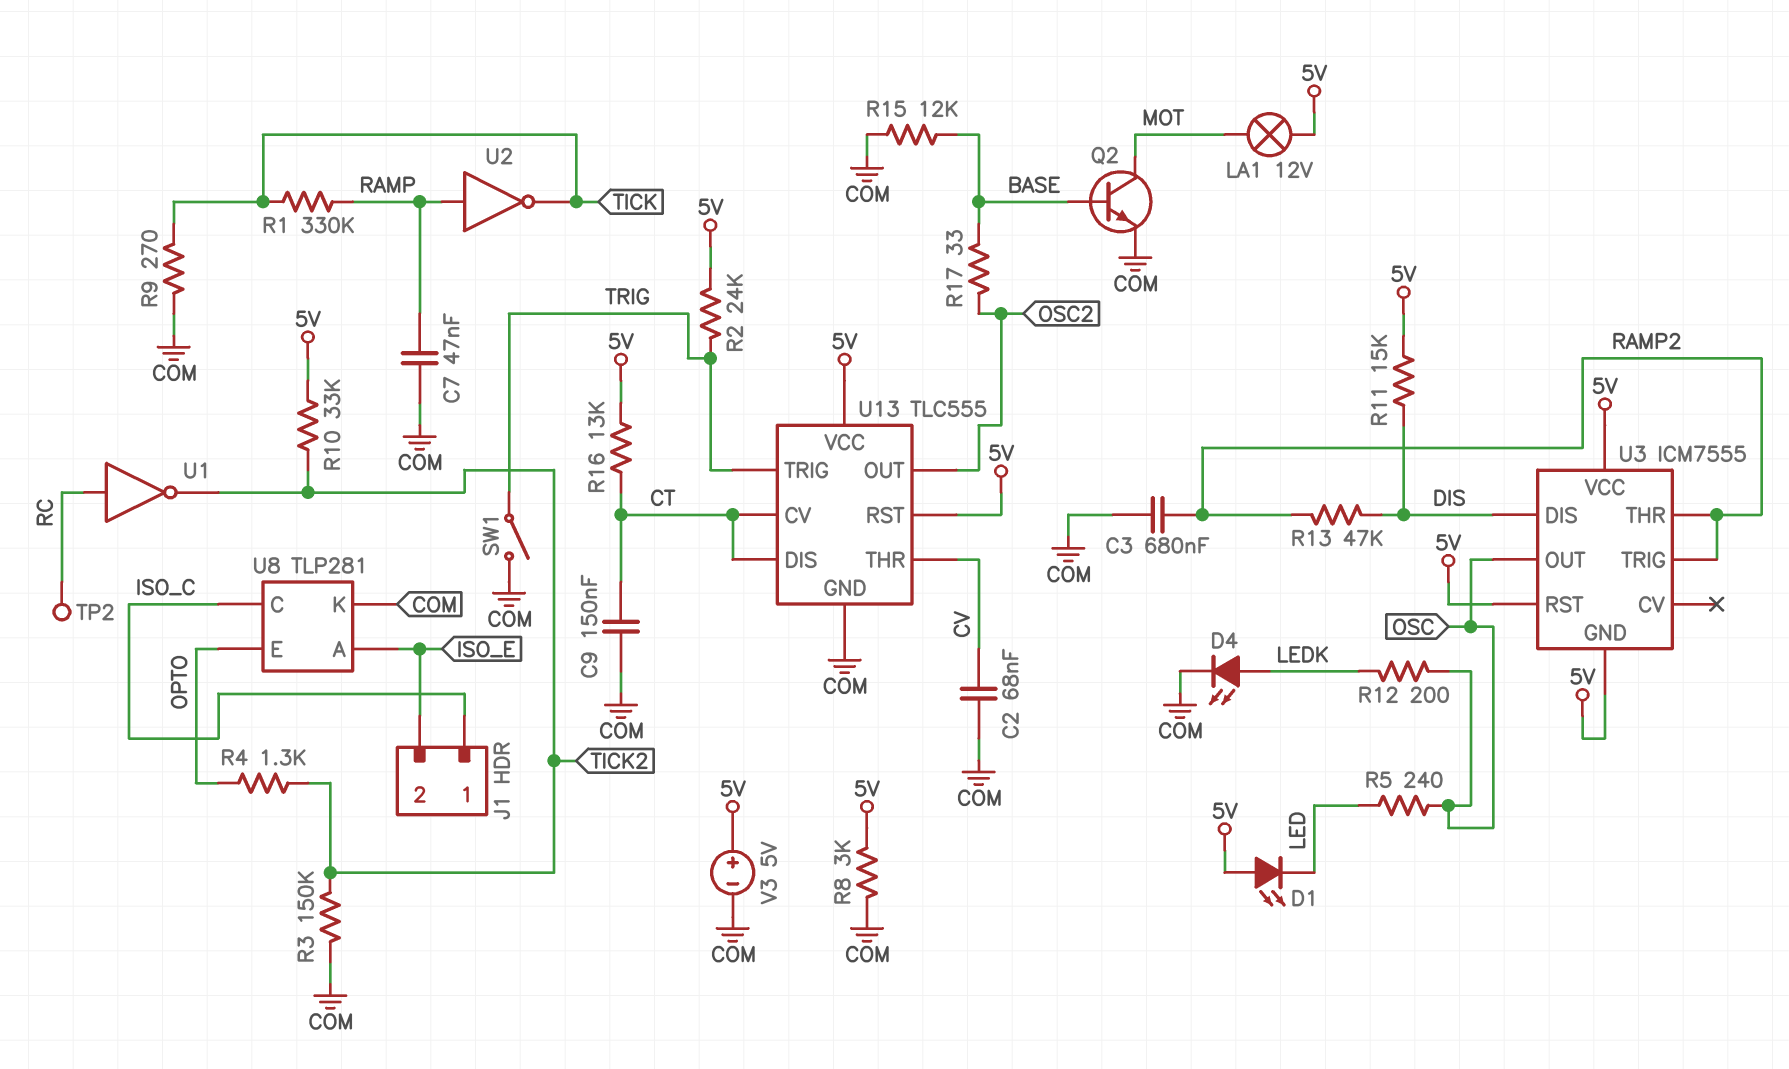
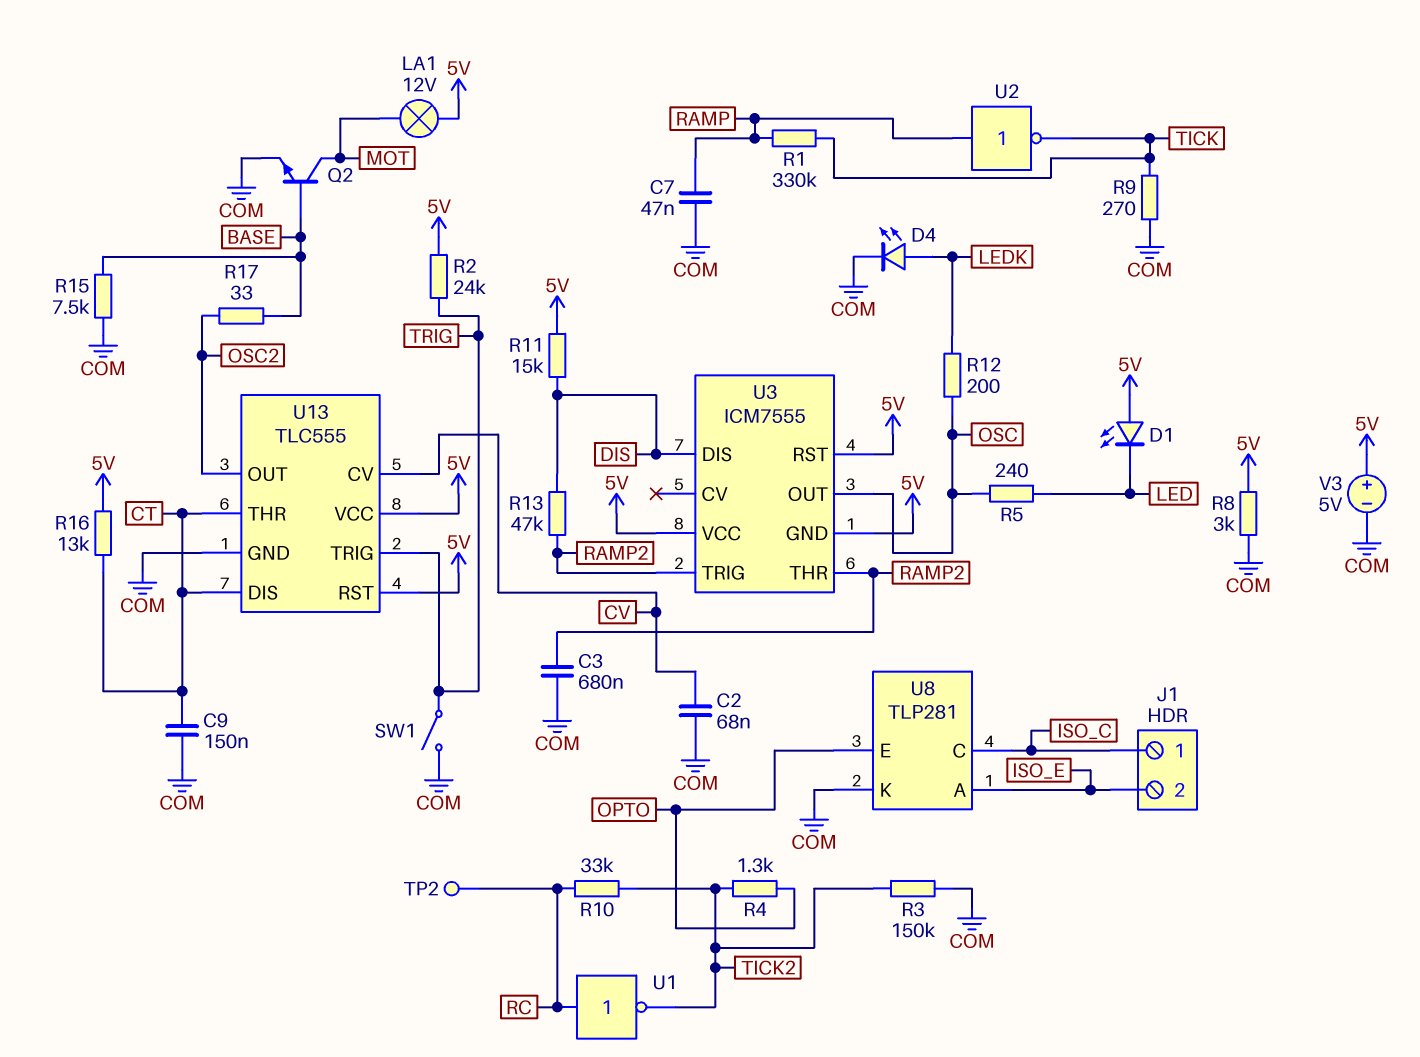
R10: 33k (5V, TICK2) -> 33k (RC, TICK2)
R15: 12k (BASE, COM) -> 7.5k (BASE, COM)
U13 pin CV: CT -> CV
U13 pin THR: CV -> CT

